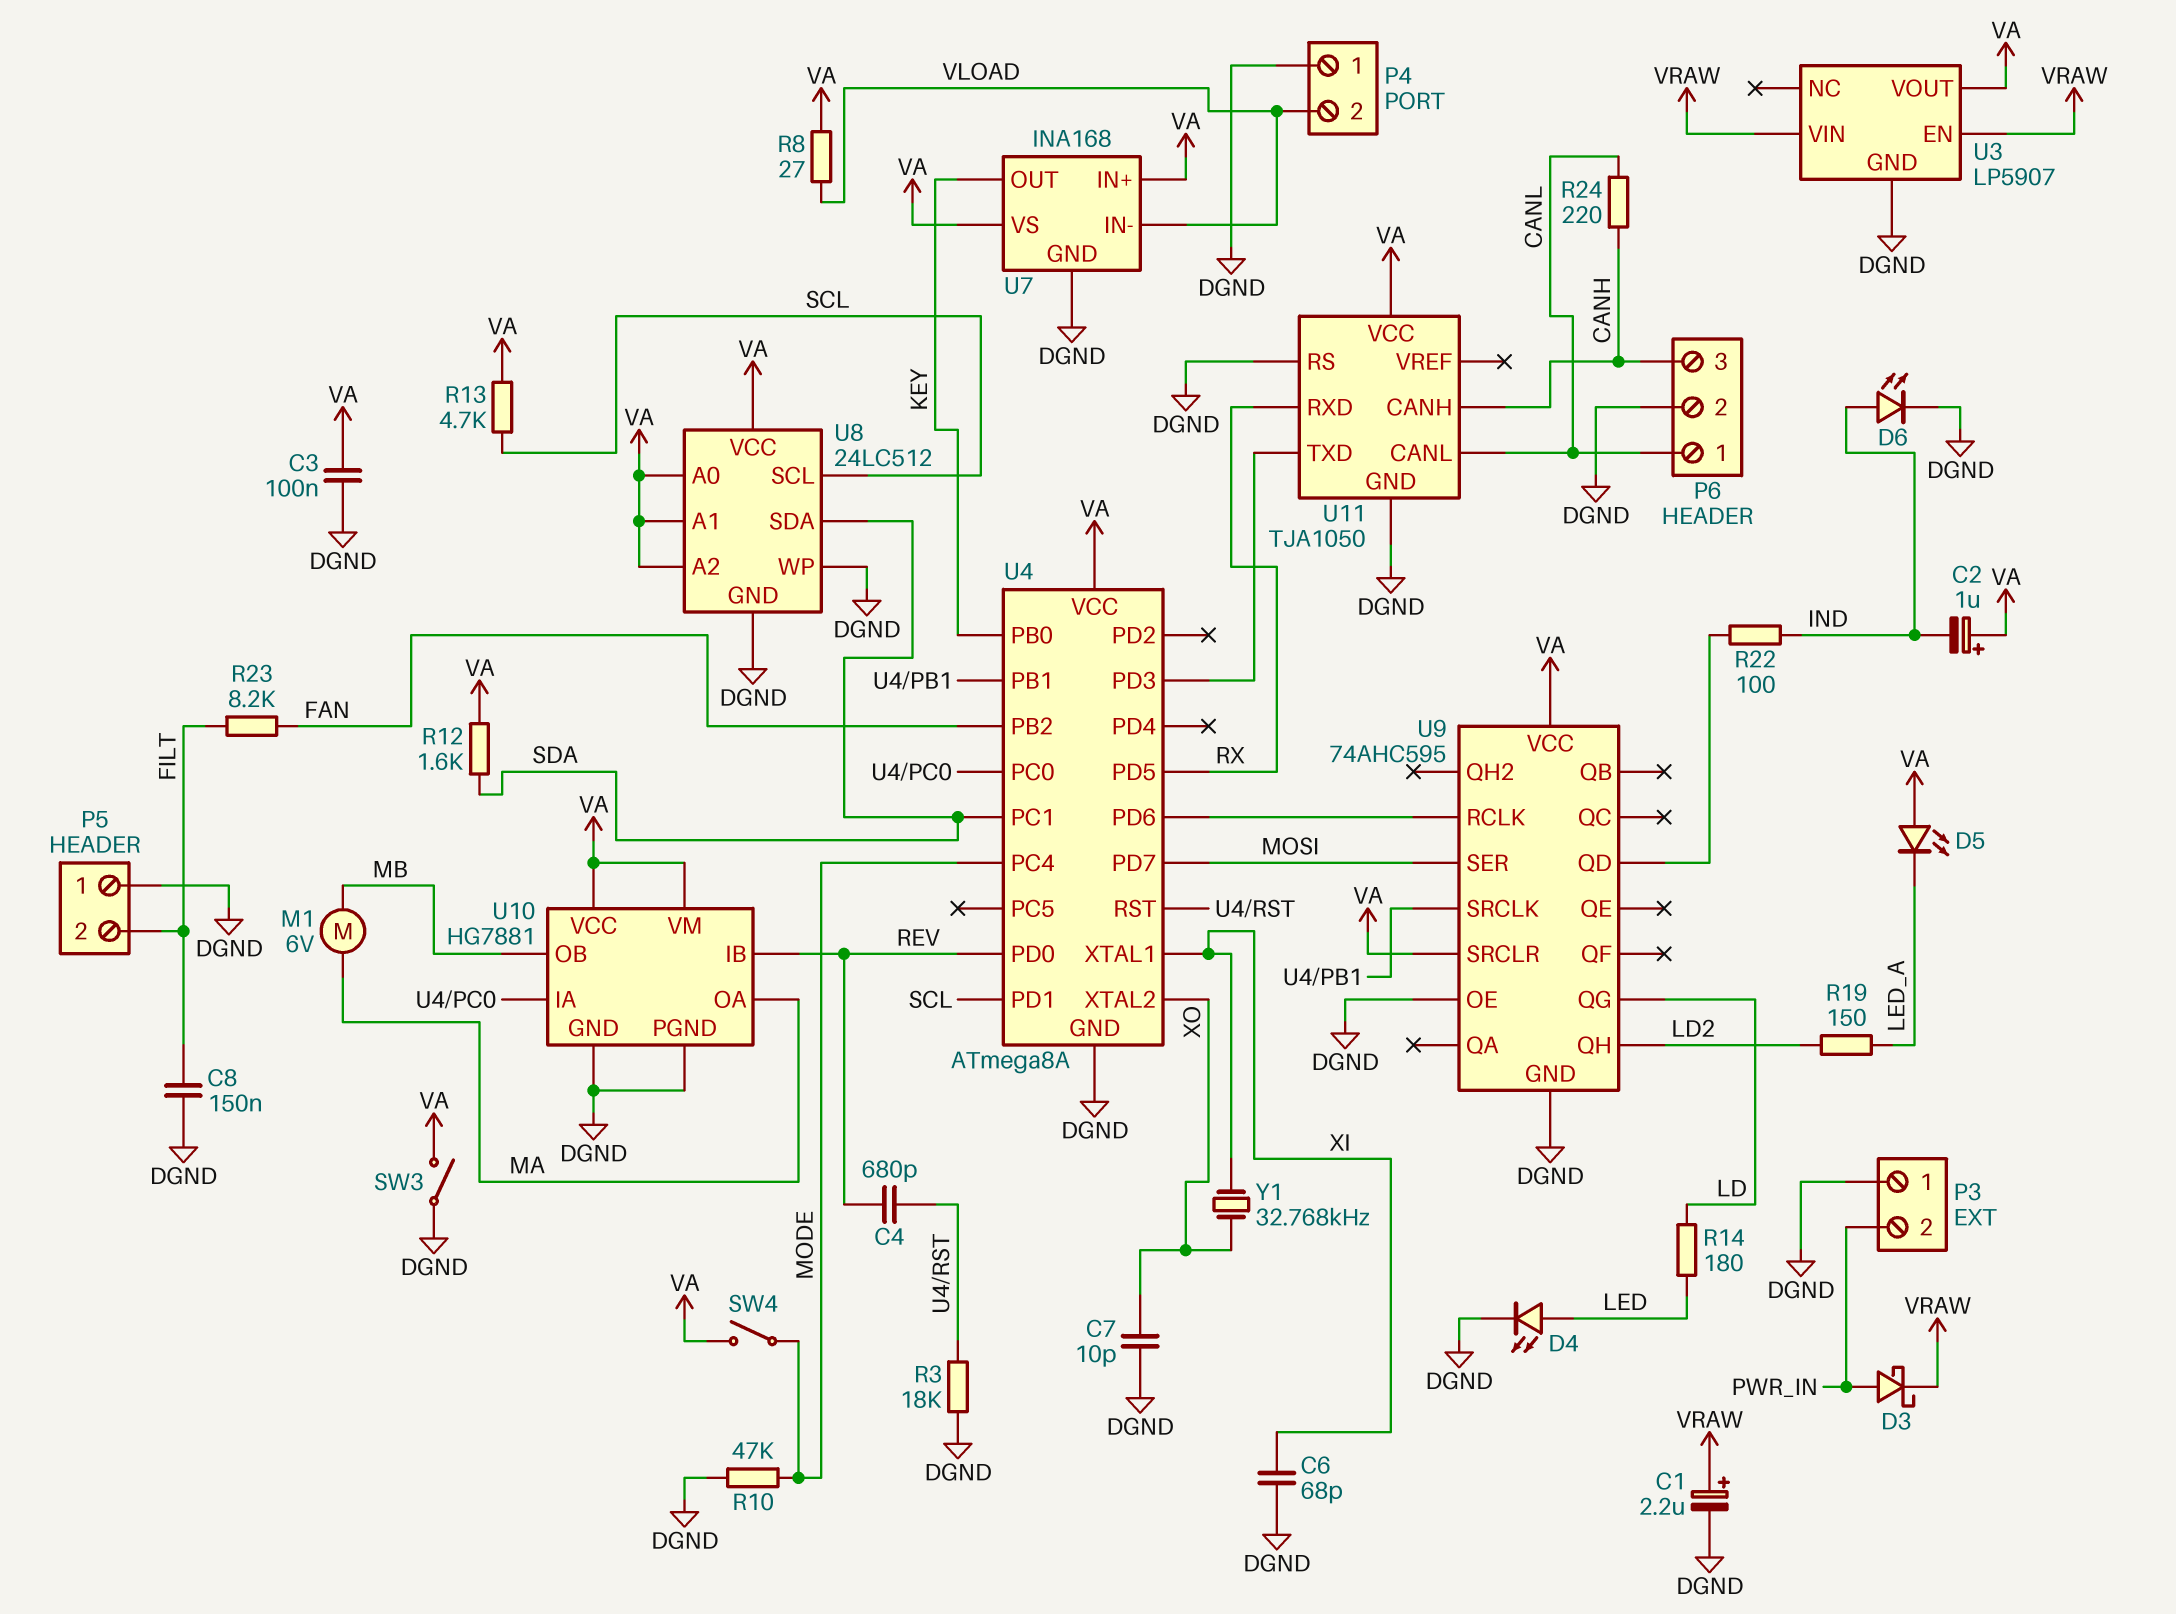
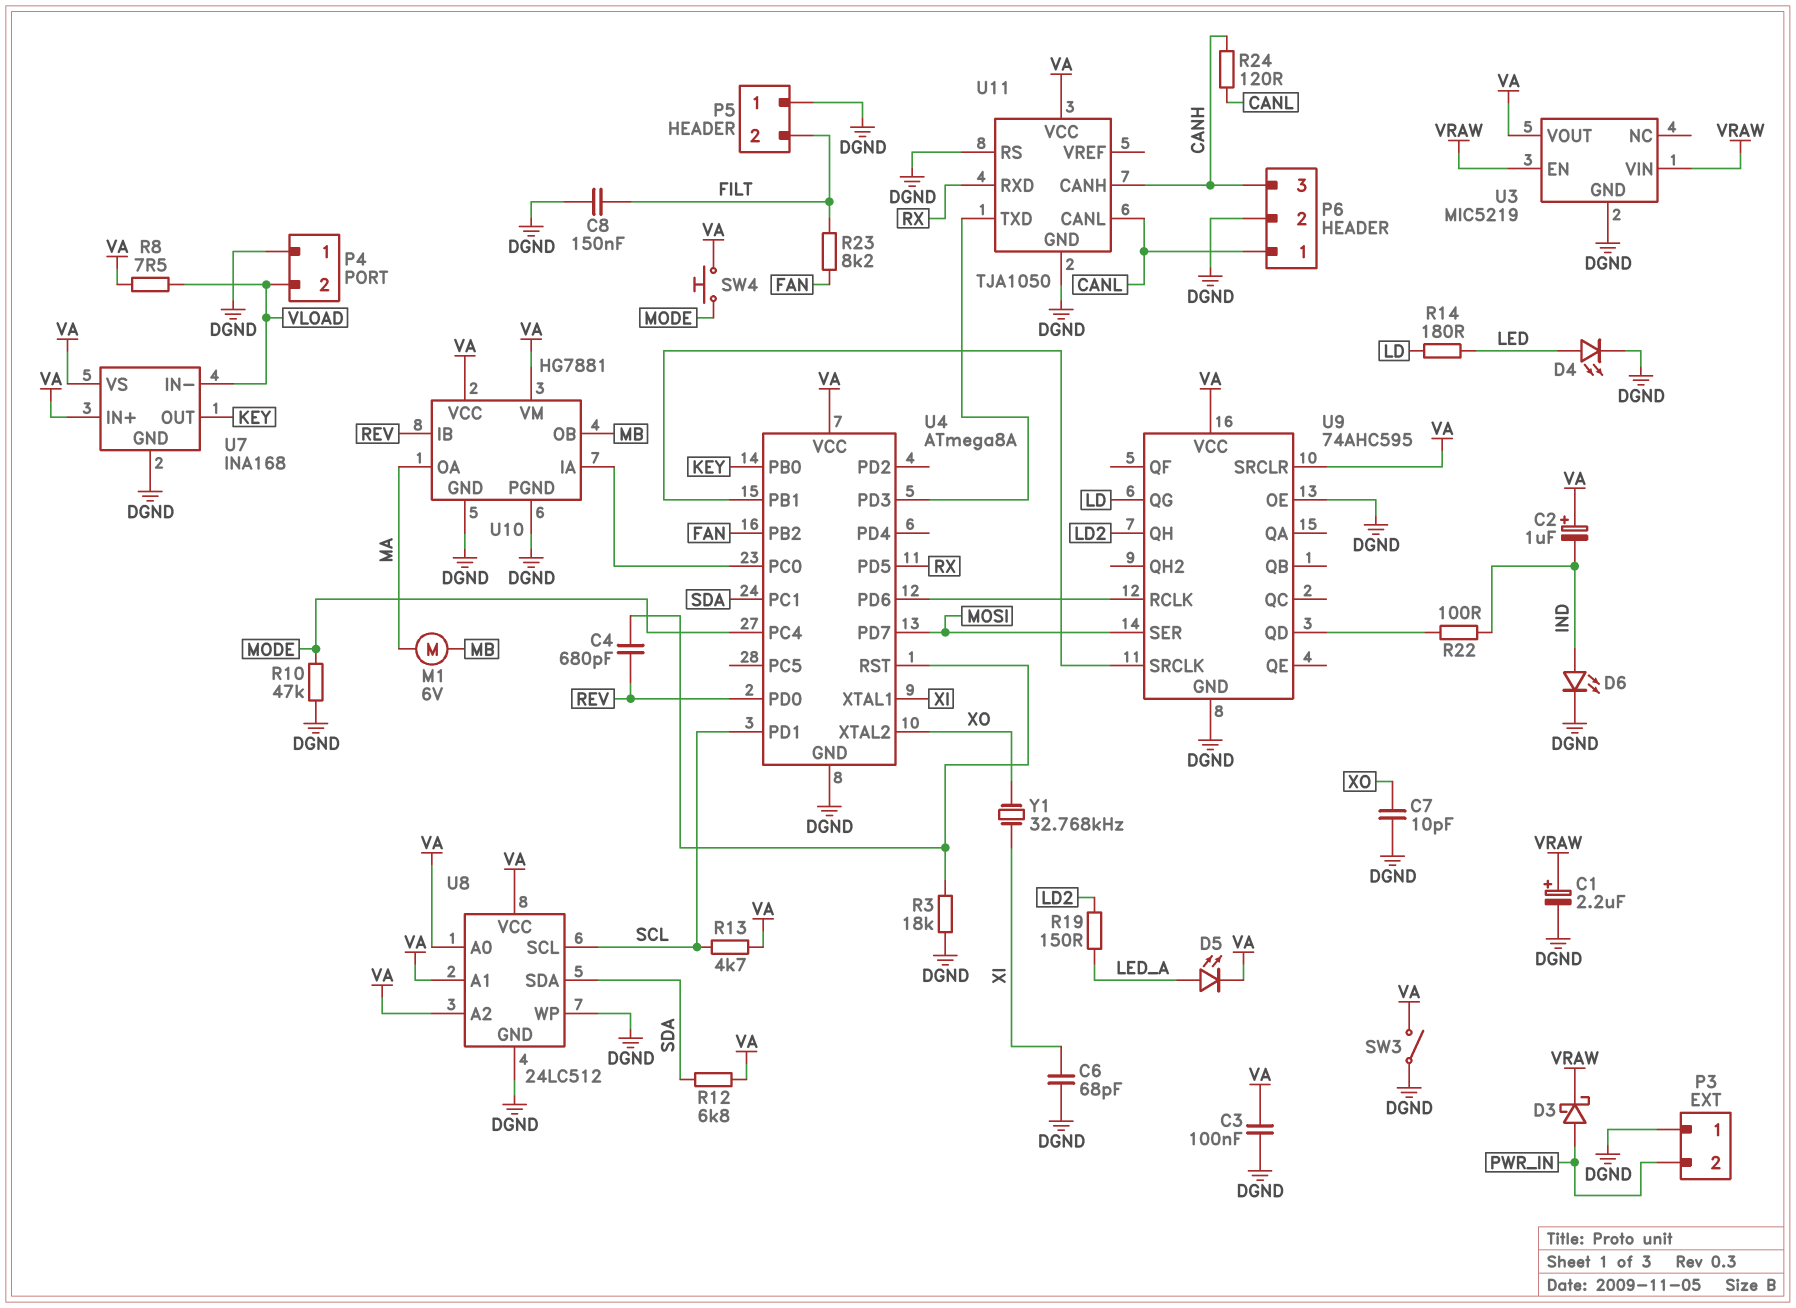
D5: LED (A VA, K LED_A) -> LED (A LED_A, K VA)
R8: 27 (VA, VLOAD) -> 7.5 (VA, VLOAD)
R12: 1.6k (SDA, VA) -> 6.8k (SDA, VA)
R24: 220 (CANH, CANL) -> 120 (CANH, CANL)
SW4: switch (MODE, VA) -> button (MODE, VA)
U3: LP5907 -> MIC5219

